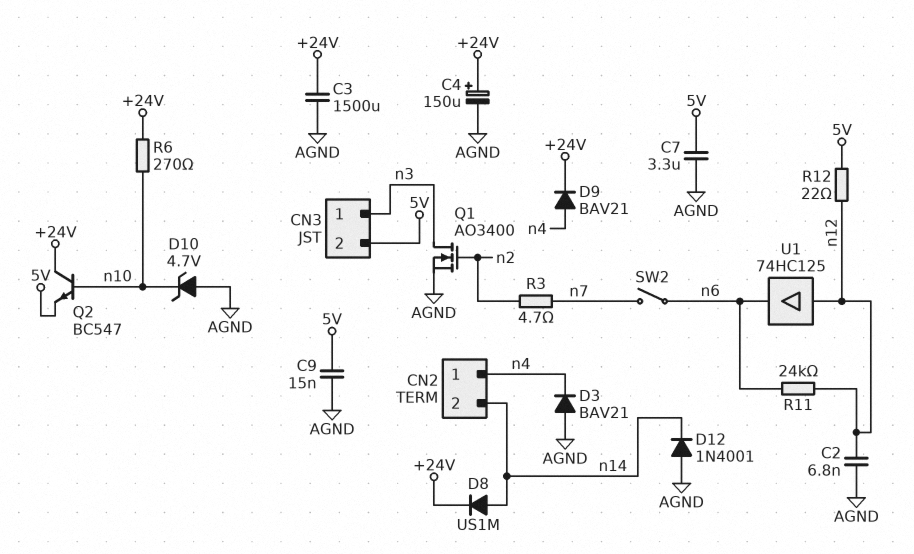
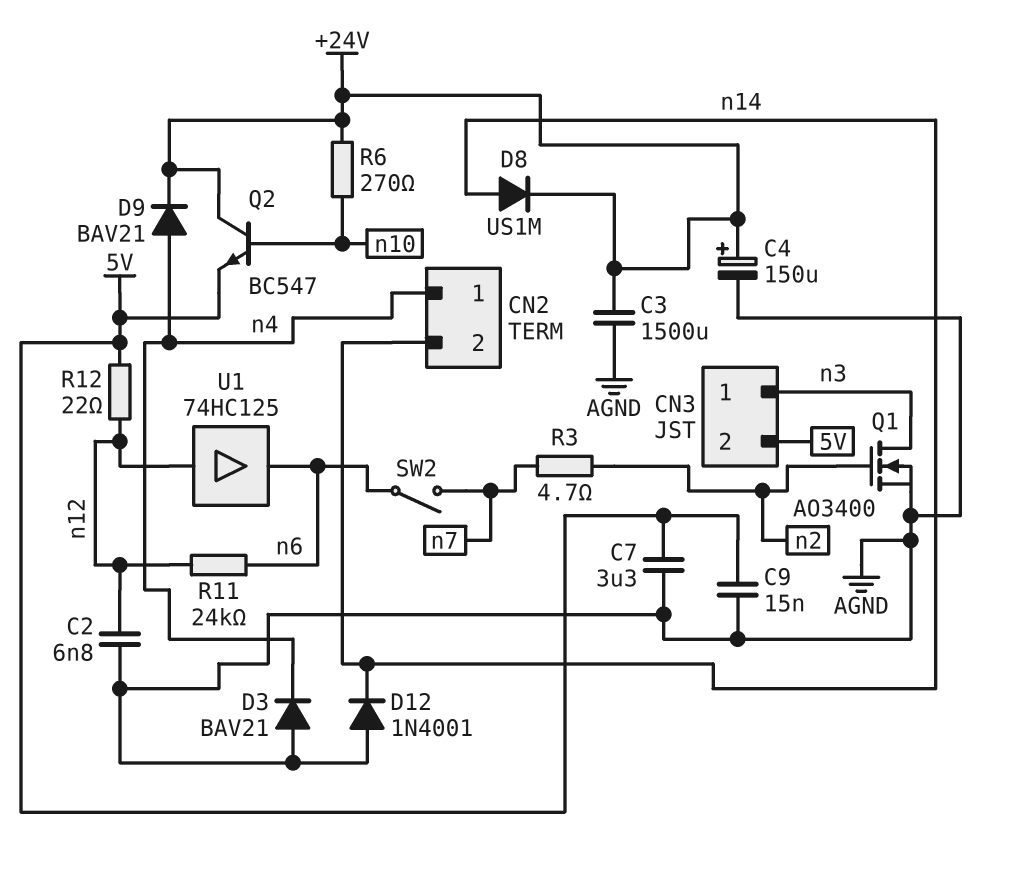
D10: zener 4.7V (A AGND, K n10) -> none

